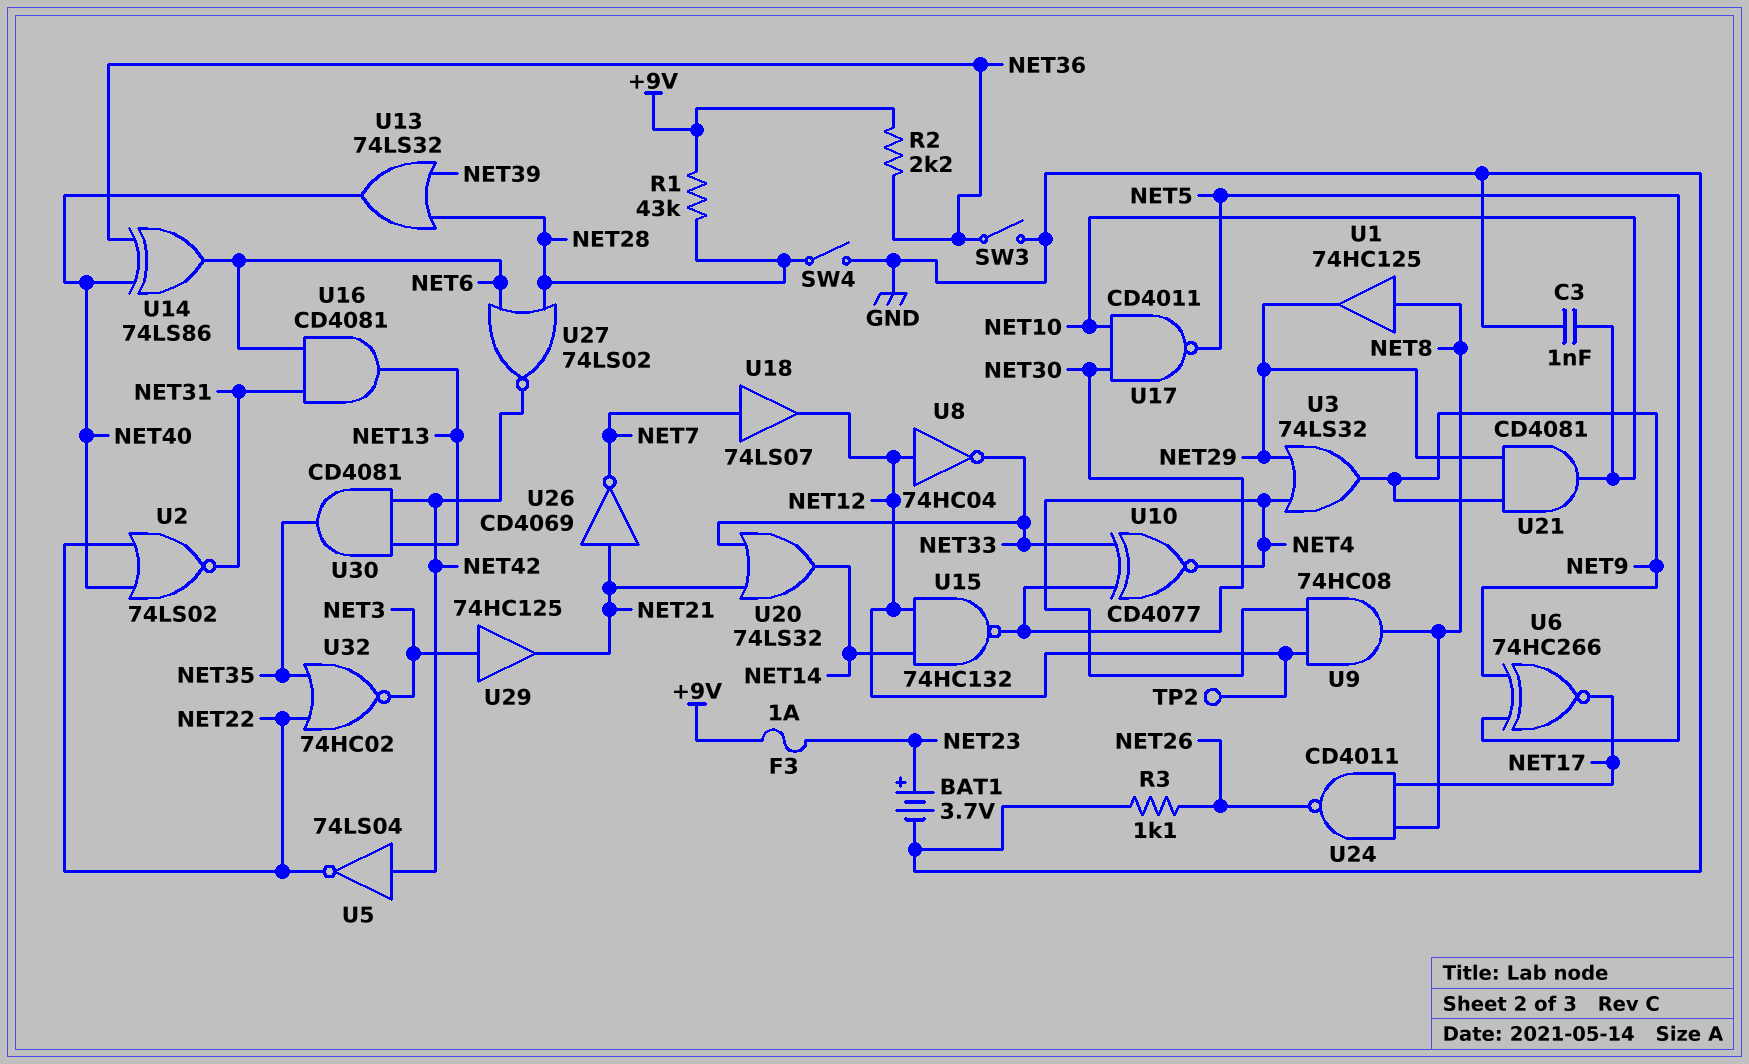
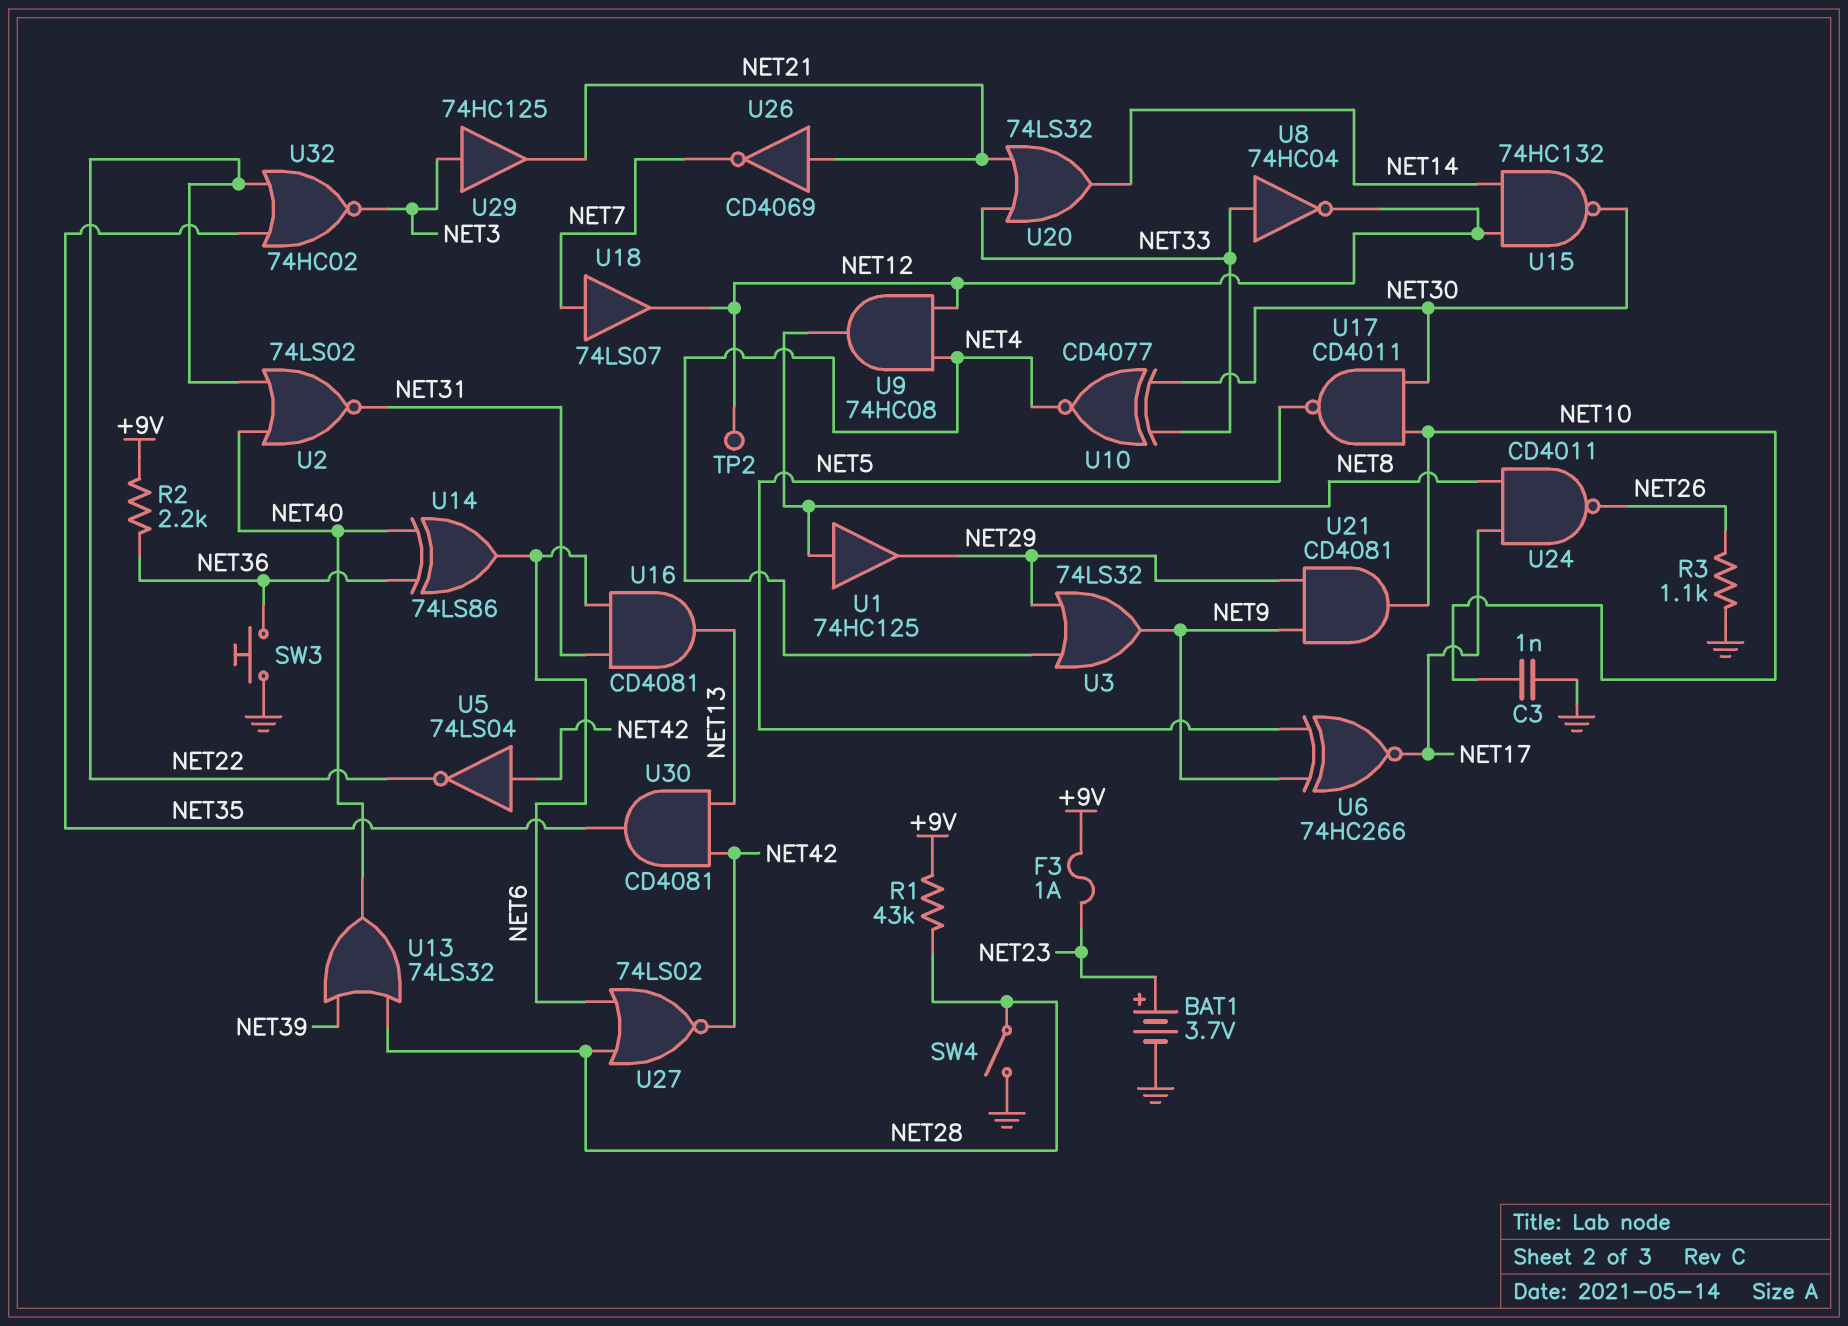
SW3: switch (GND, NET36) -> button (GND, NET36)
U8: NOT 74HC04 (in NET12, out NET33) -> NOT 74HC04 (in NET33, out NET12)

